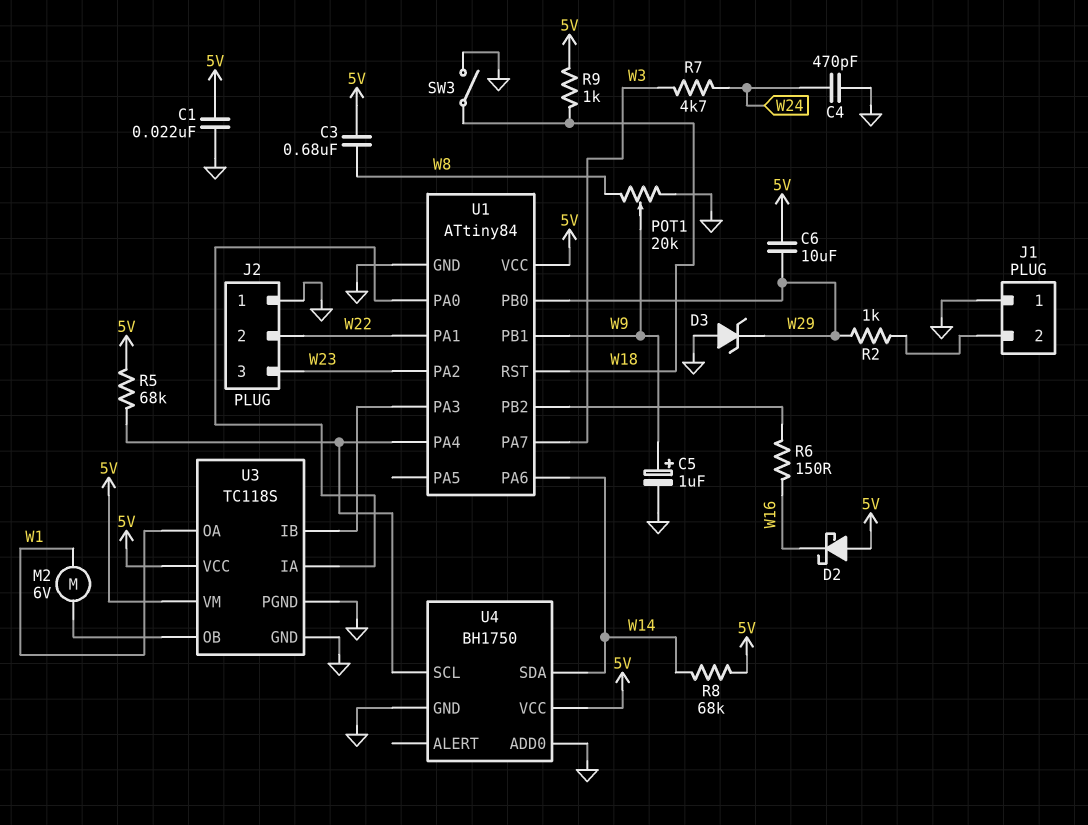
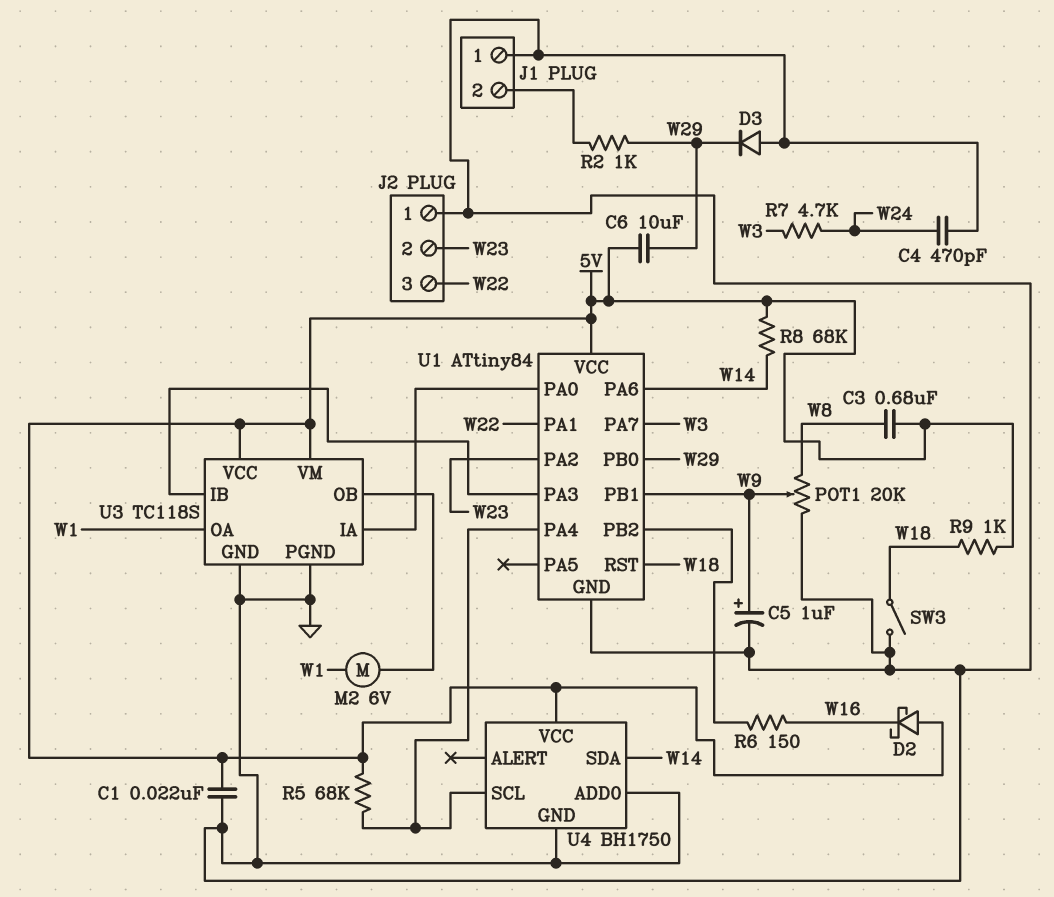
D3: zener (A GND, K W29) -> diode (A GND, K W29)
J2 pin 2: W22 -> W23
J2 pin 3: W23 -> W22

